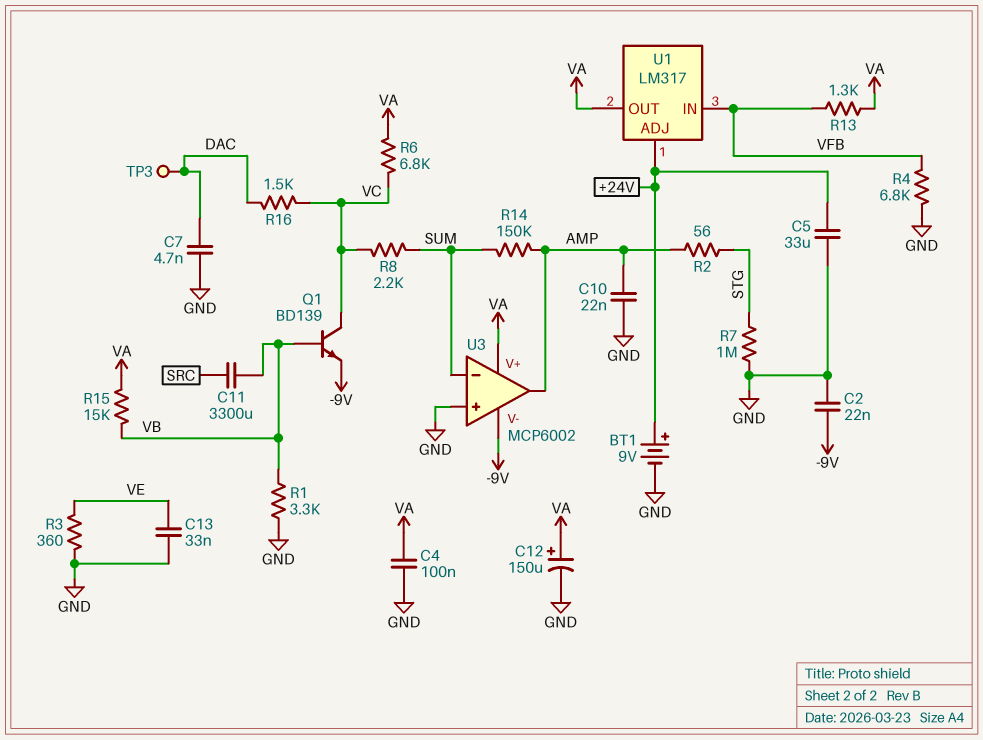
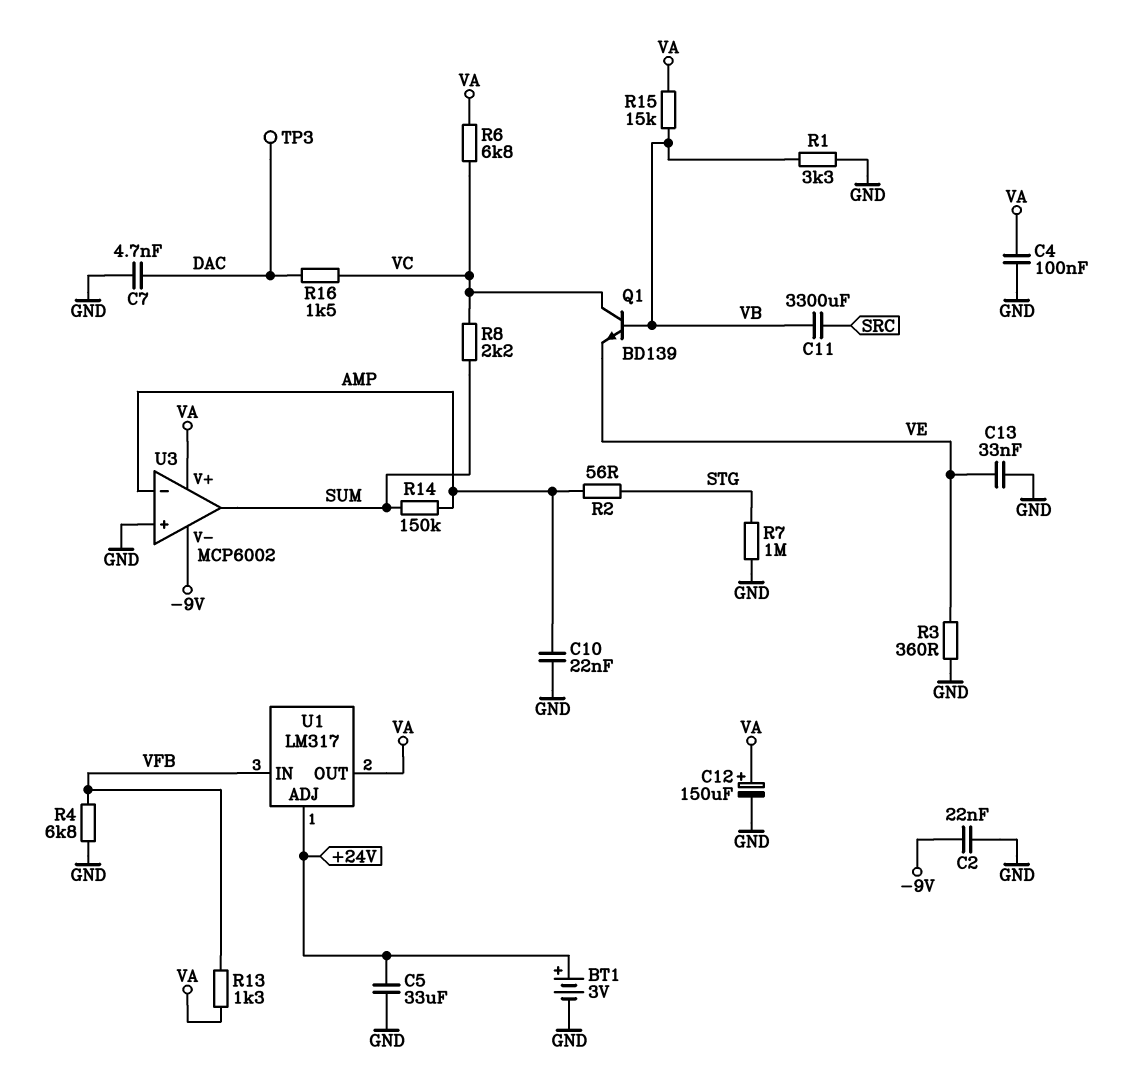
BT1: 9V (plus +24V, minus GND) -> 3V (plus +24V, minus GND)
Q1: NPN BD139 (B VB, C VC, E -9V) -> NPN BD139 (B VB, C VC, E VE)
U3 pin in-: SUM -> AMP
U3 pin out: AMP -> SUM

